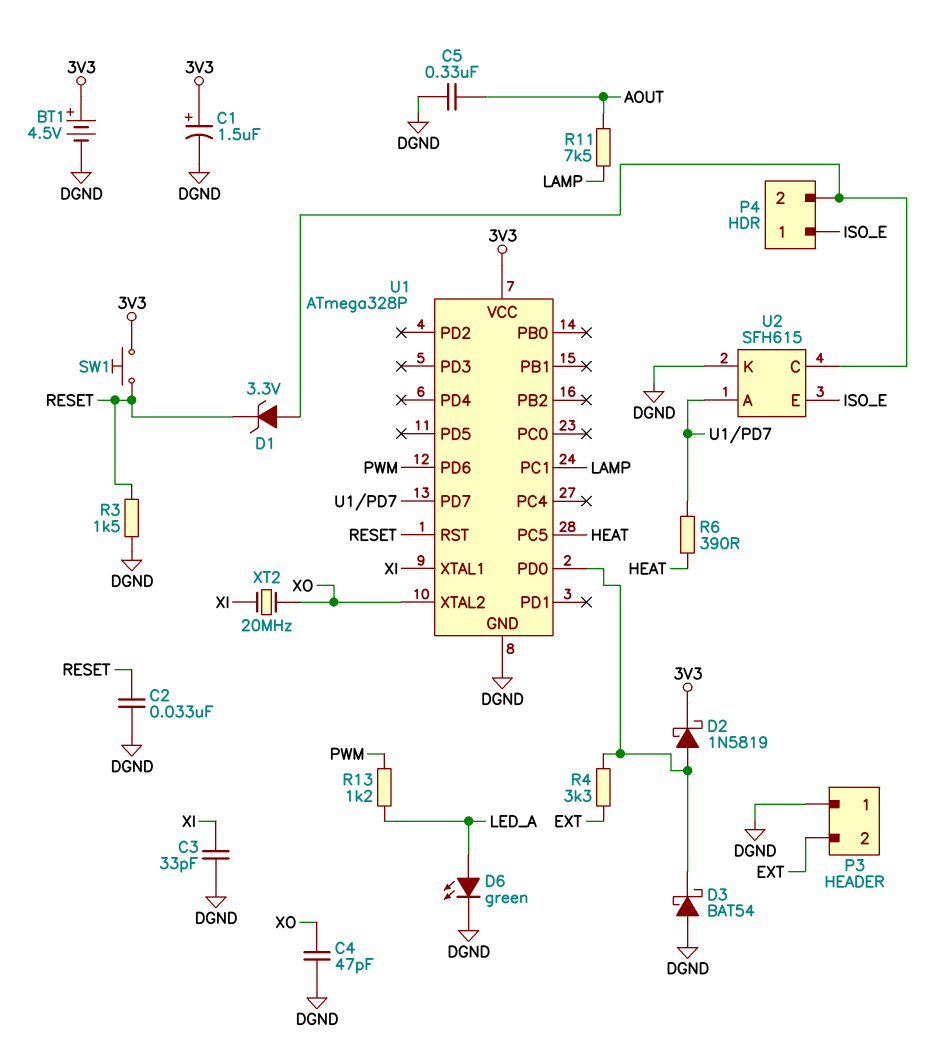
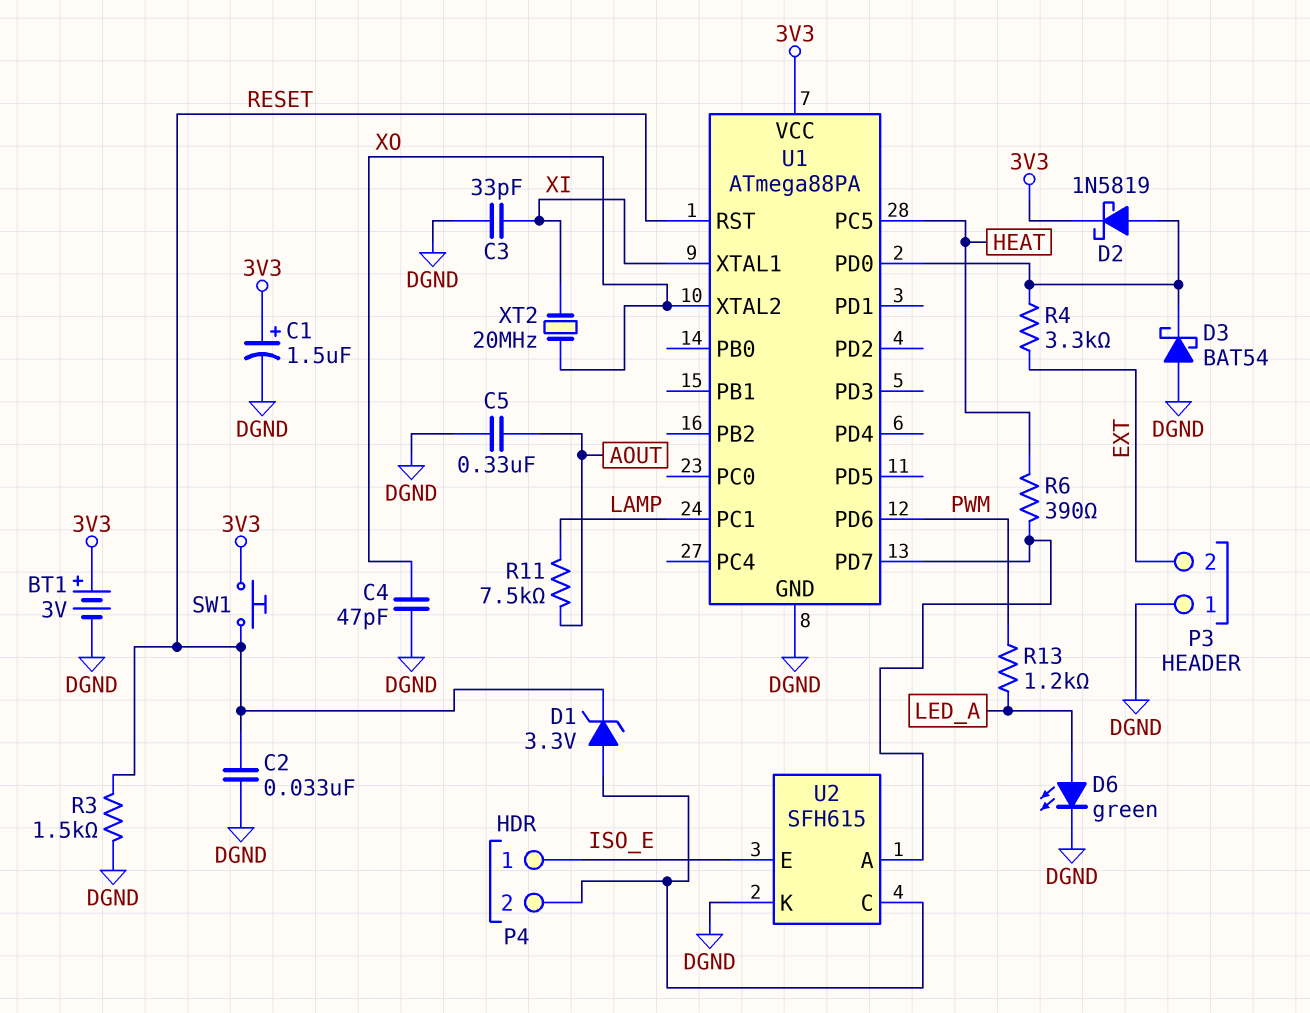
BT1: 4.5V (plus 3V3, minus DGND) -> 3V (plus 3V3, minus DGND)
U1: ATmega328P -> ATmega88PA

